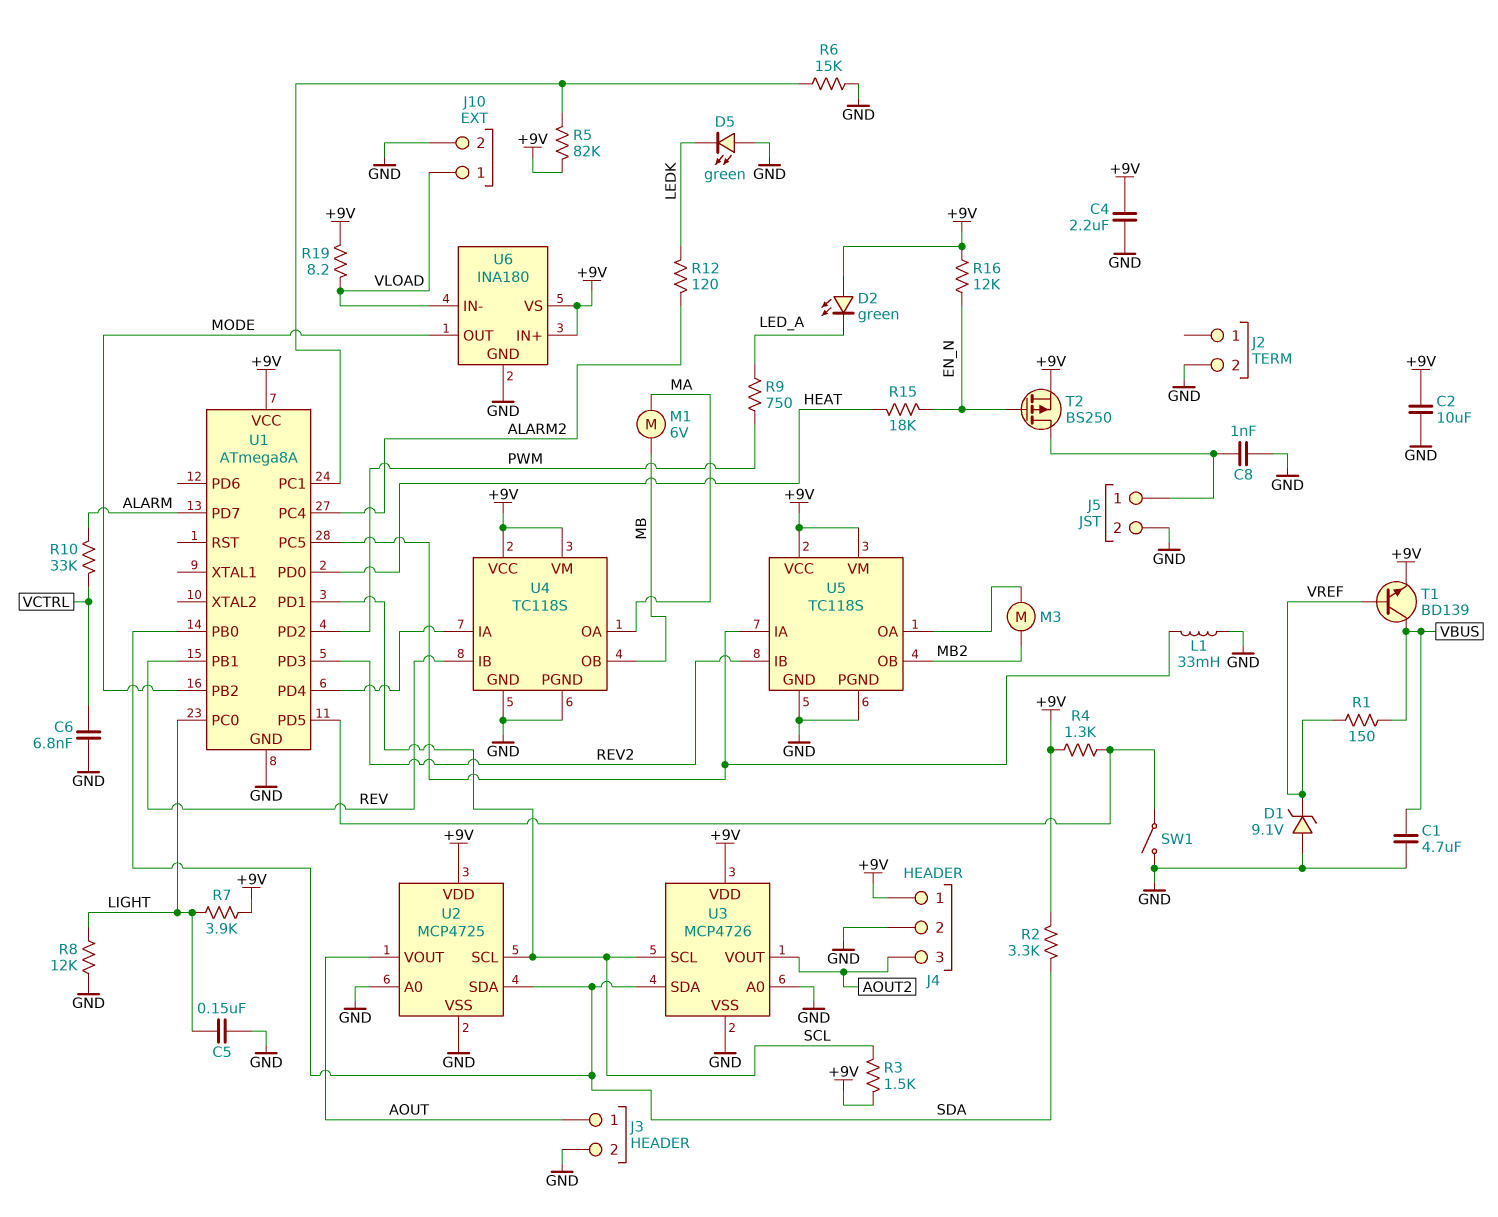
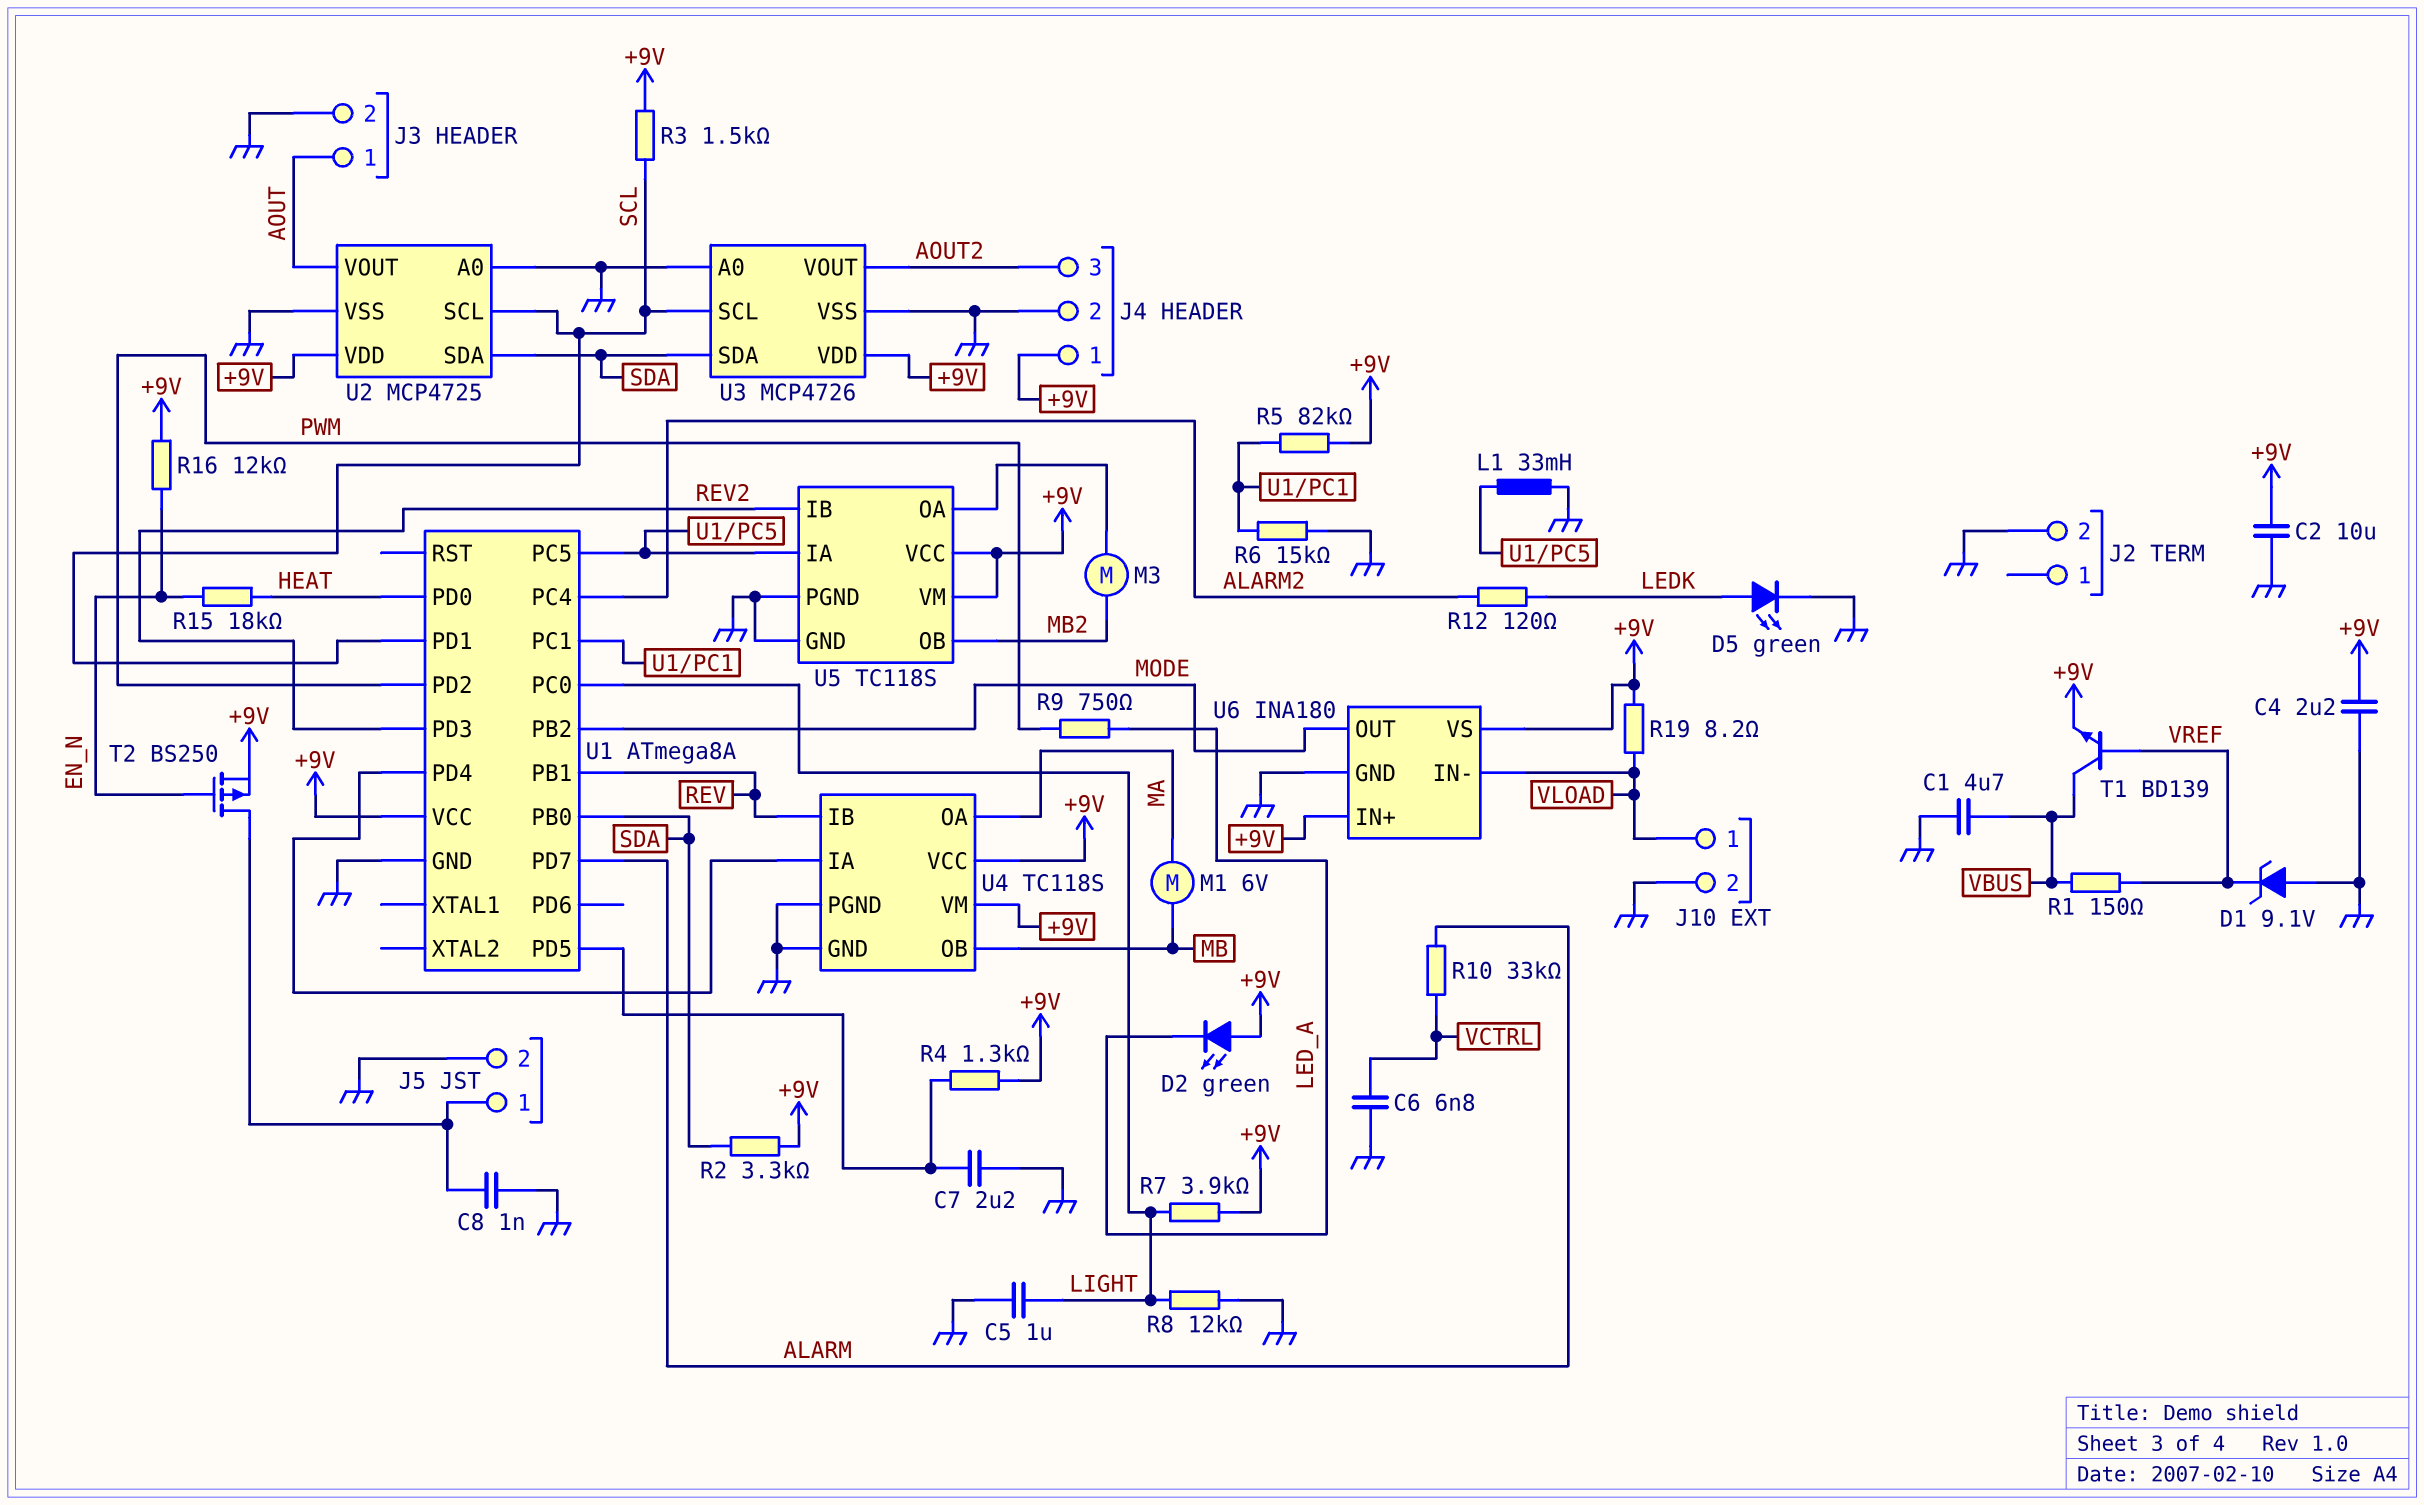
C5: 150nF (GND, LIGHT) -> 1uF (GND, LIGHT)
C7: none -> 2.2uF (GND, U1/PD5)
D5: LED green (A GND, K LEDK) -> LED green (A LEDK, K GND)
SW1: switch (GND, U1/PD5) -> none

